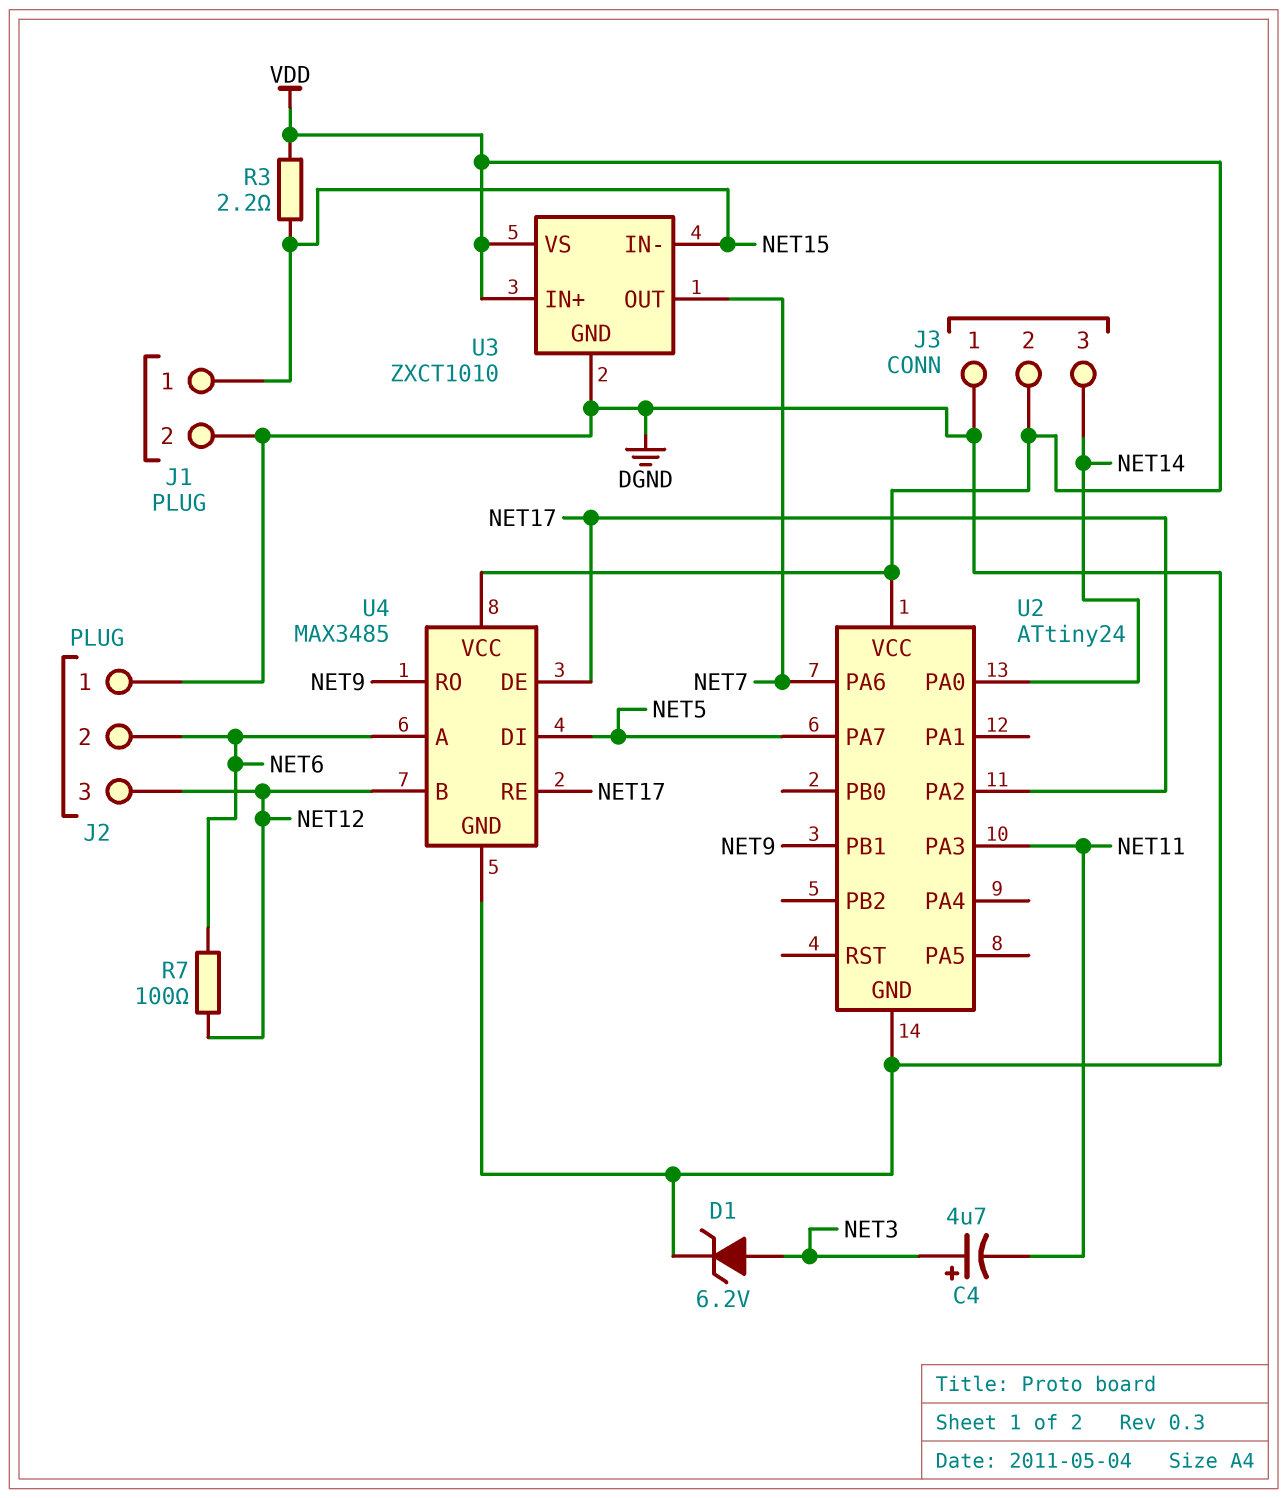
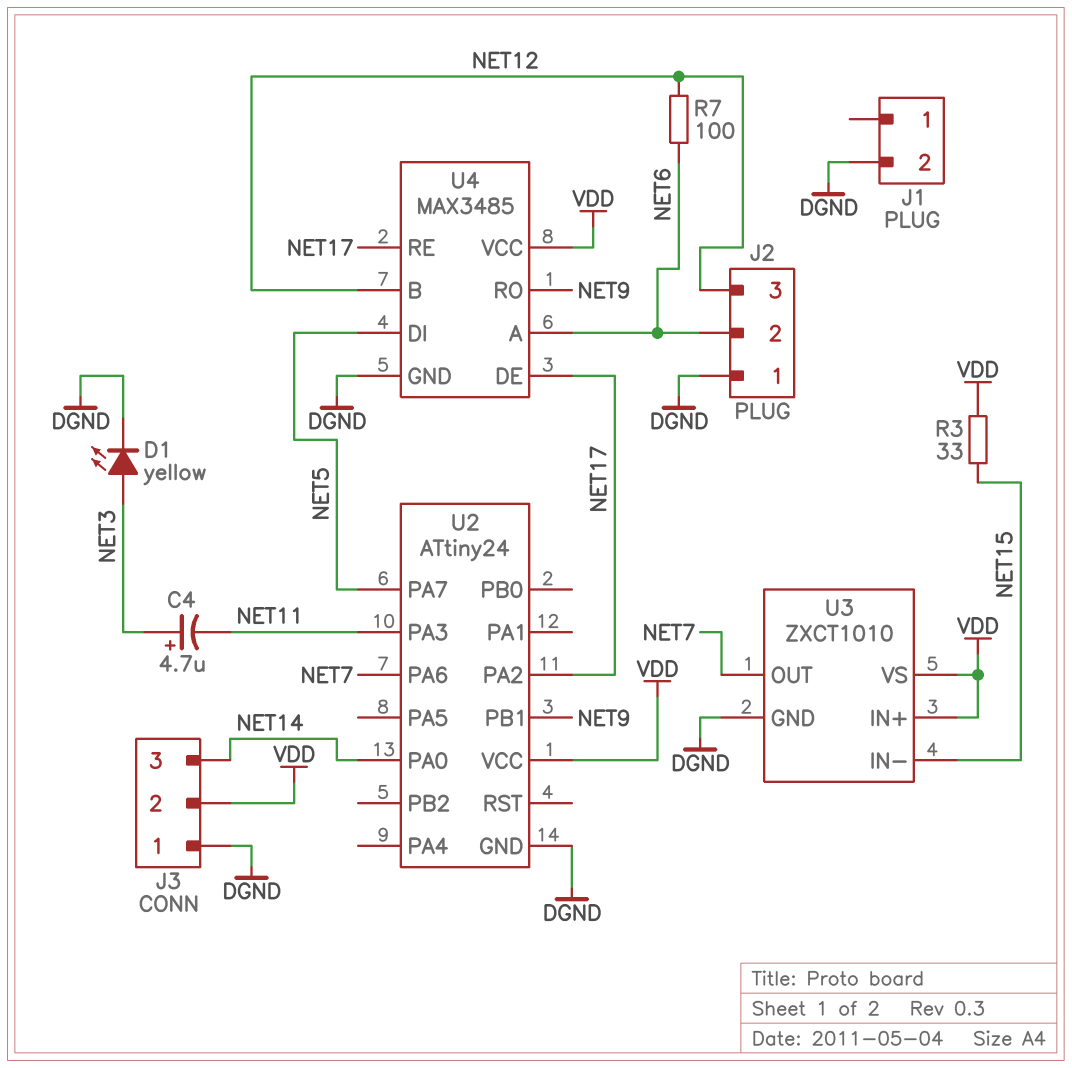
D1: zener 6.2V (A NET3, K DGND) -> LED yellow (A NET3, K DGND)
J1 pin 1: NET15 -> none
R3: 2.2 (NET15, VDD) -> 33 (NET15, VDD)

